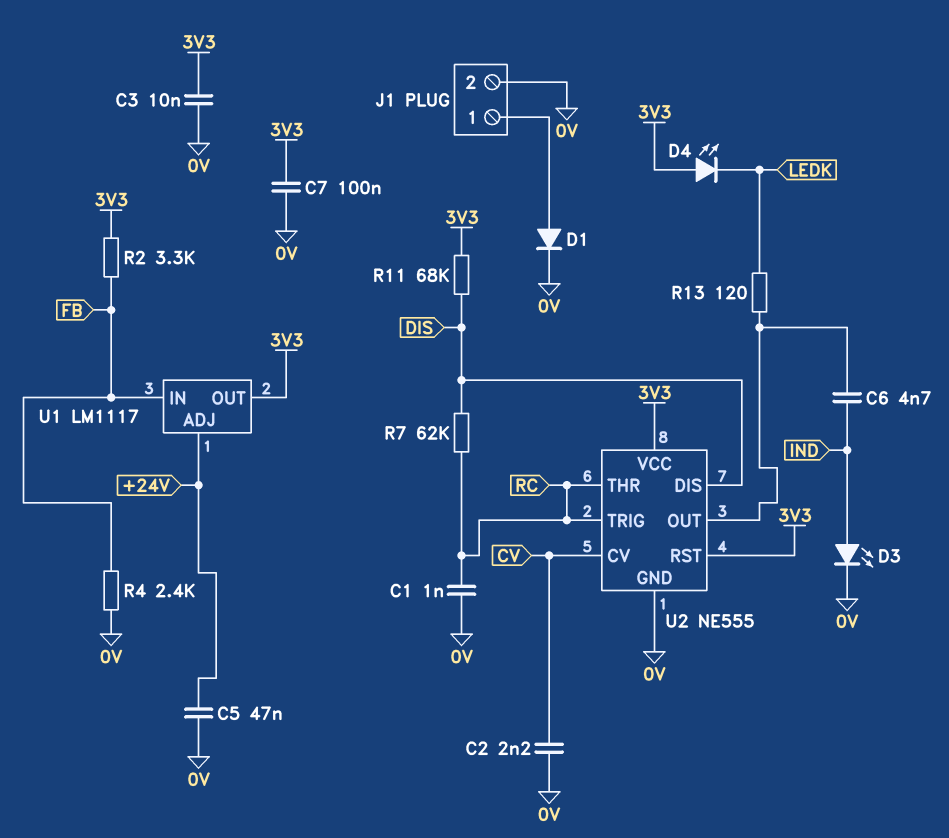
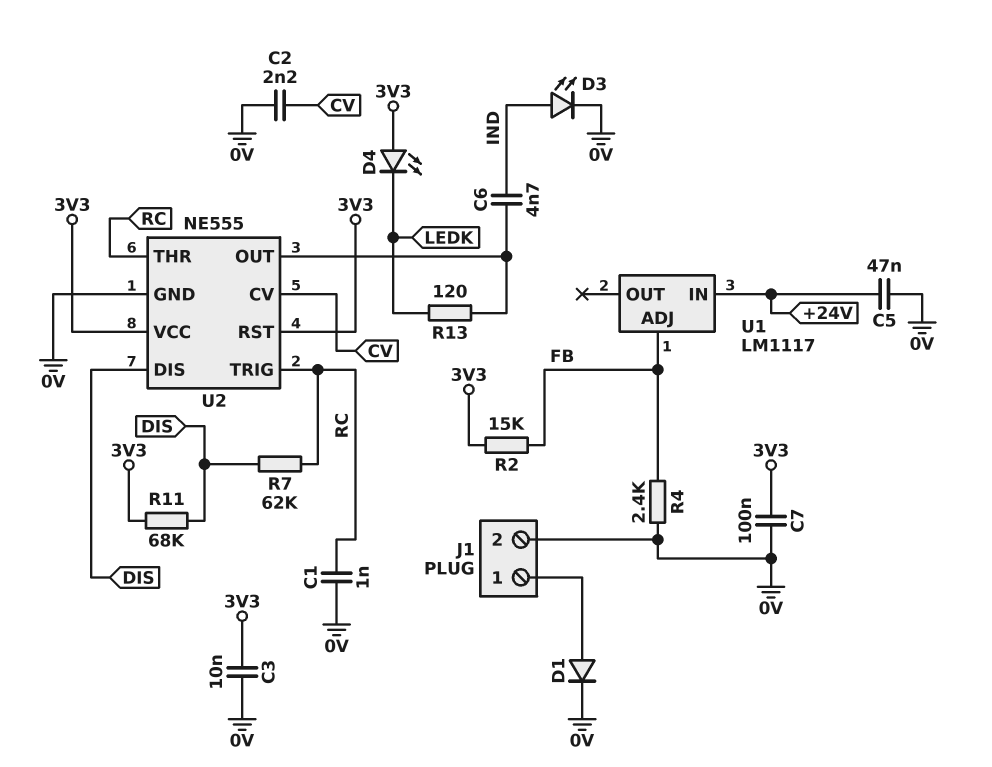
R2: 3.3k (3V3, FB) -> 15k (3V3, FB)
U1 pin ADJ: +24V -> FB
U1 pin IN: FB -> +24V
U1 pin OUT: 3V3 -> none

